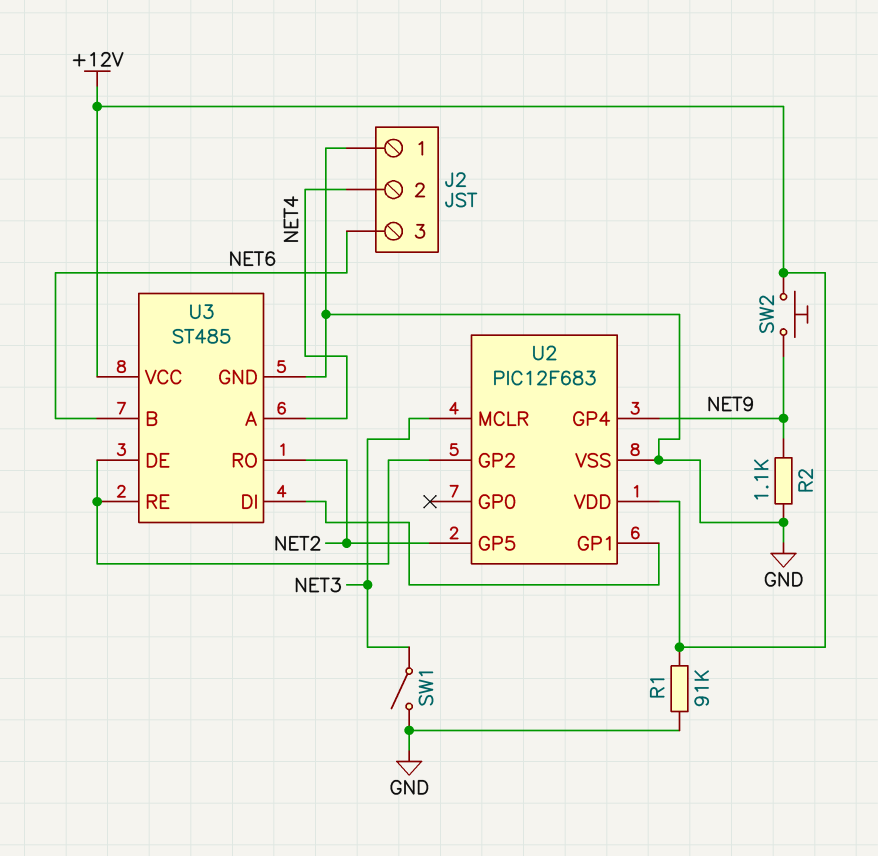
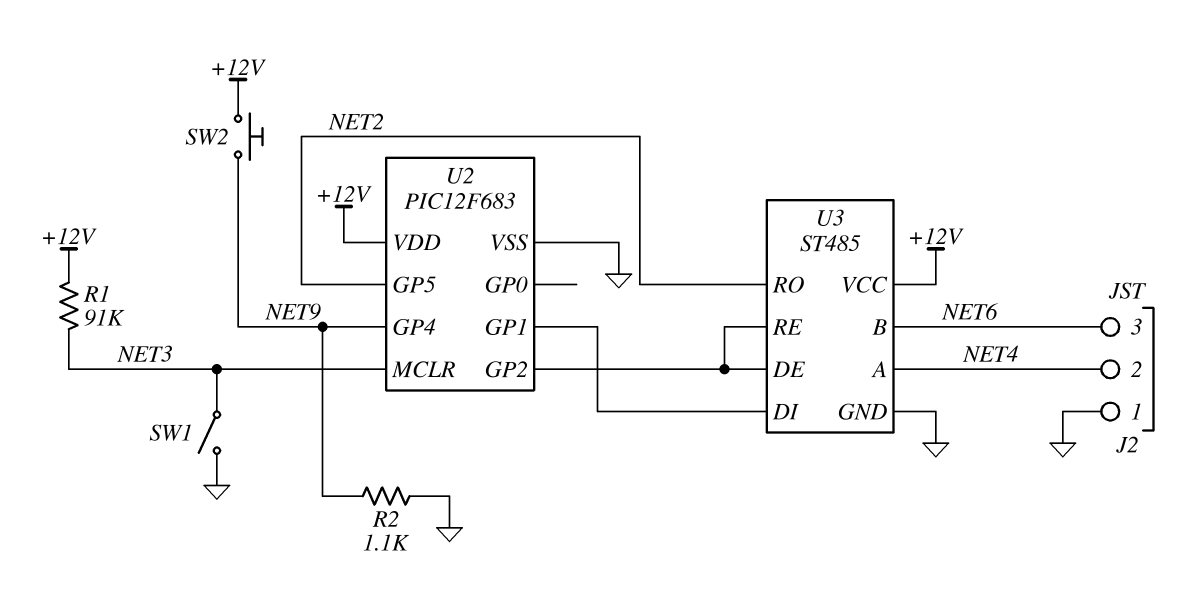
R1: 91k (+12V, GND) -> 91k (+12V, NET3)

